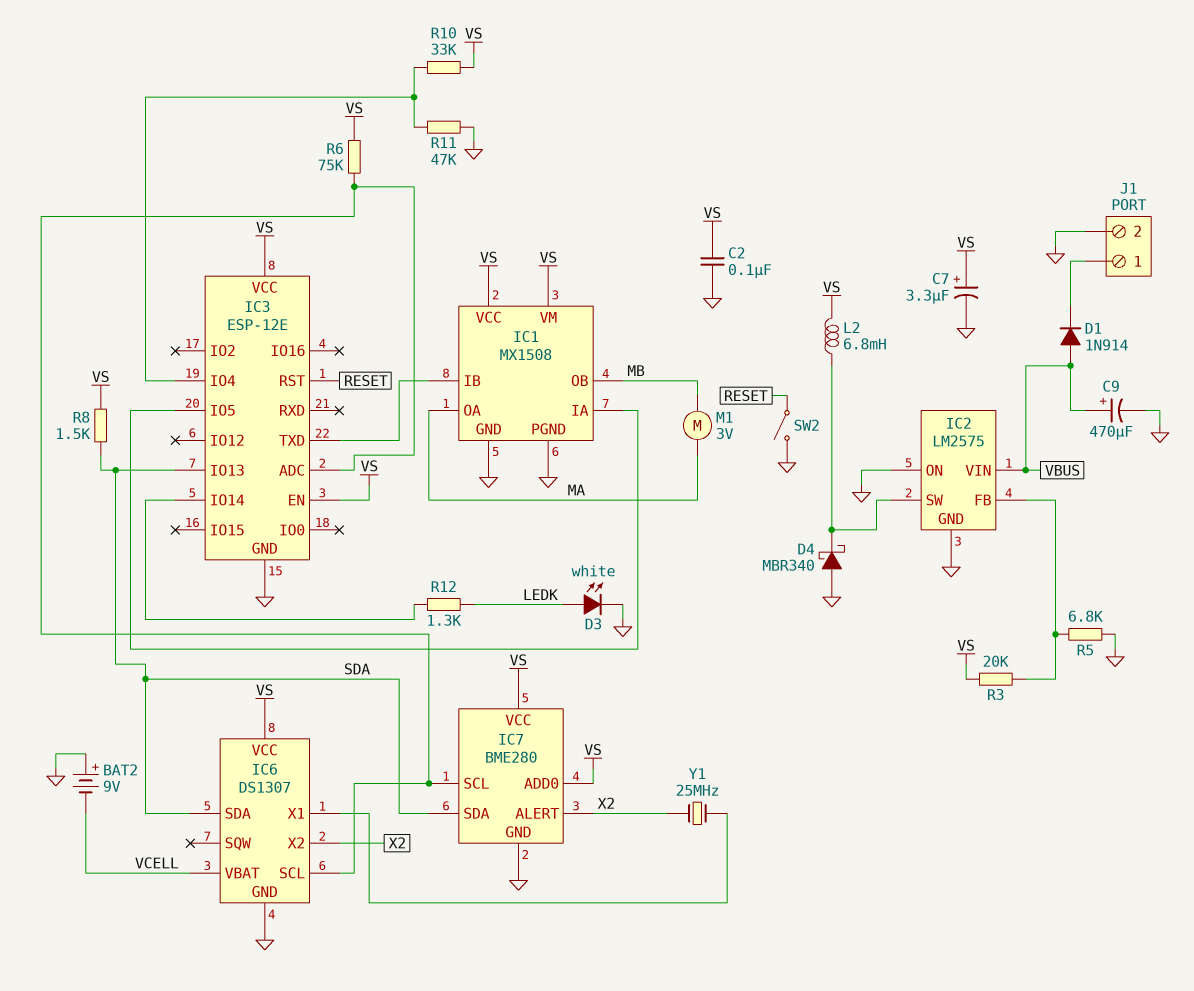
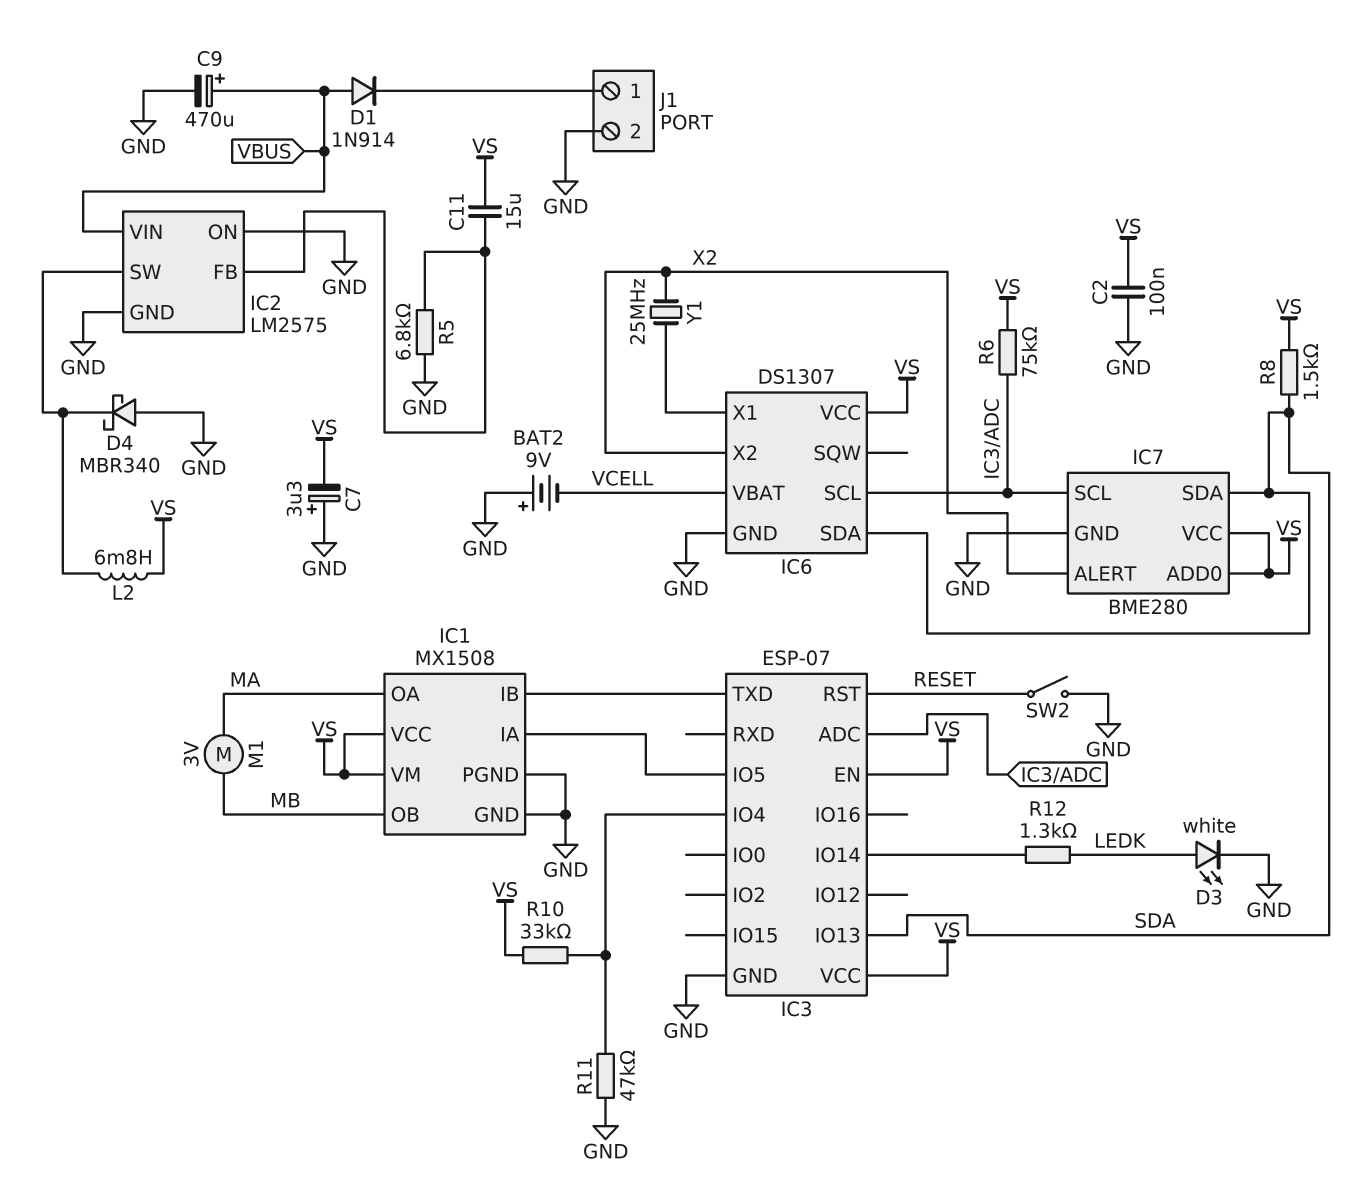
C7: 3.3uF (plus VS, minus GND) -> 3.3uF (plus GND, minus VS)
C11: none -> 15uF (IC2/FB, VS)
IC3: ESP-12E -> ESP-07
R3: 20k (IC2/FB, VS) -> none

